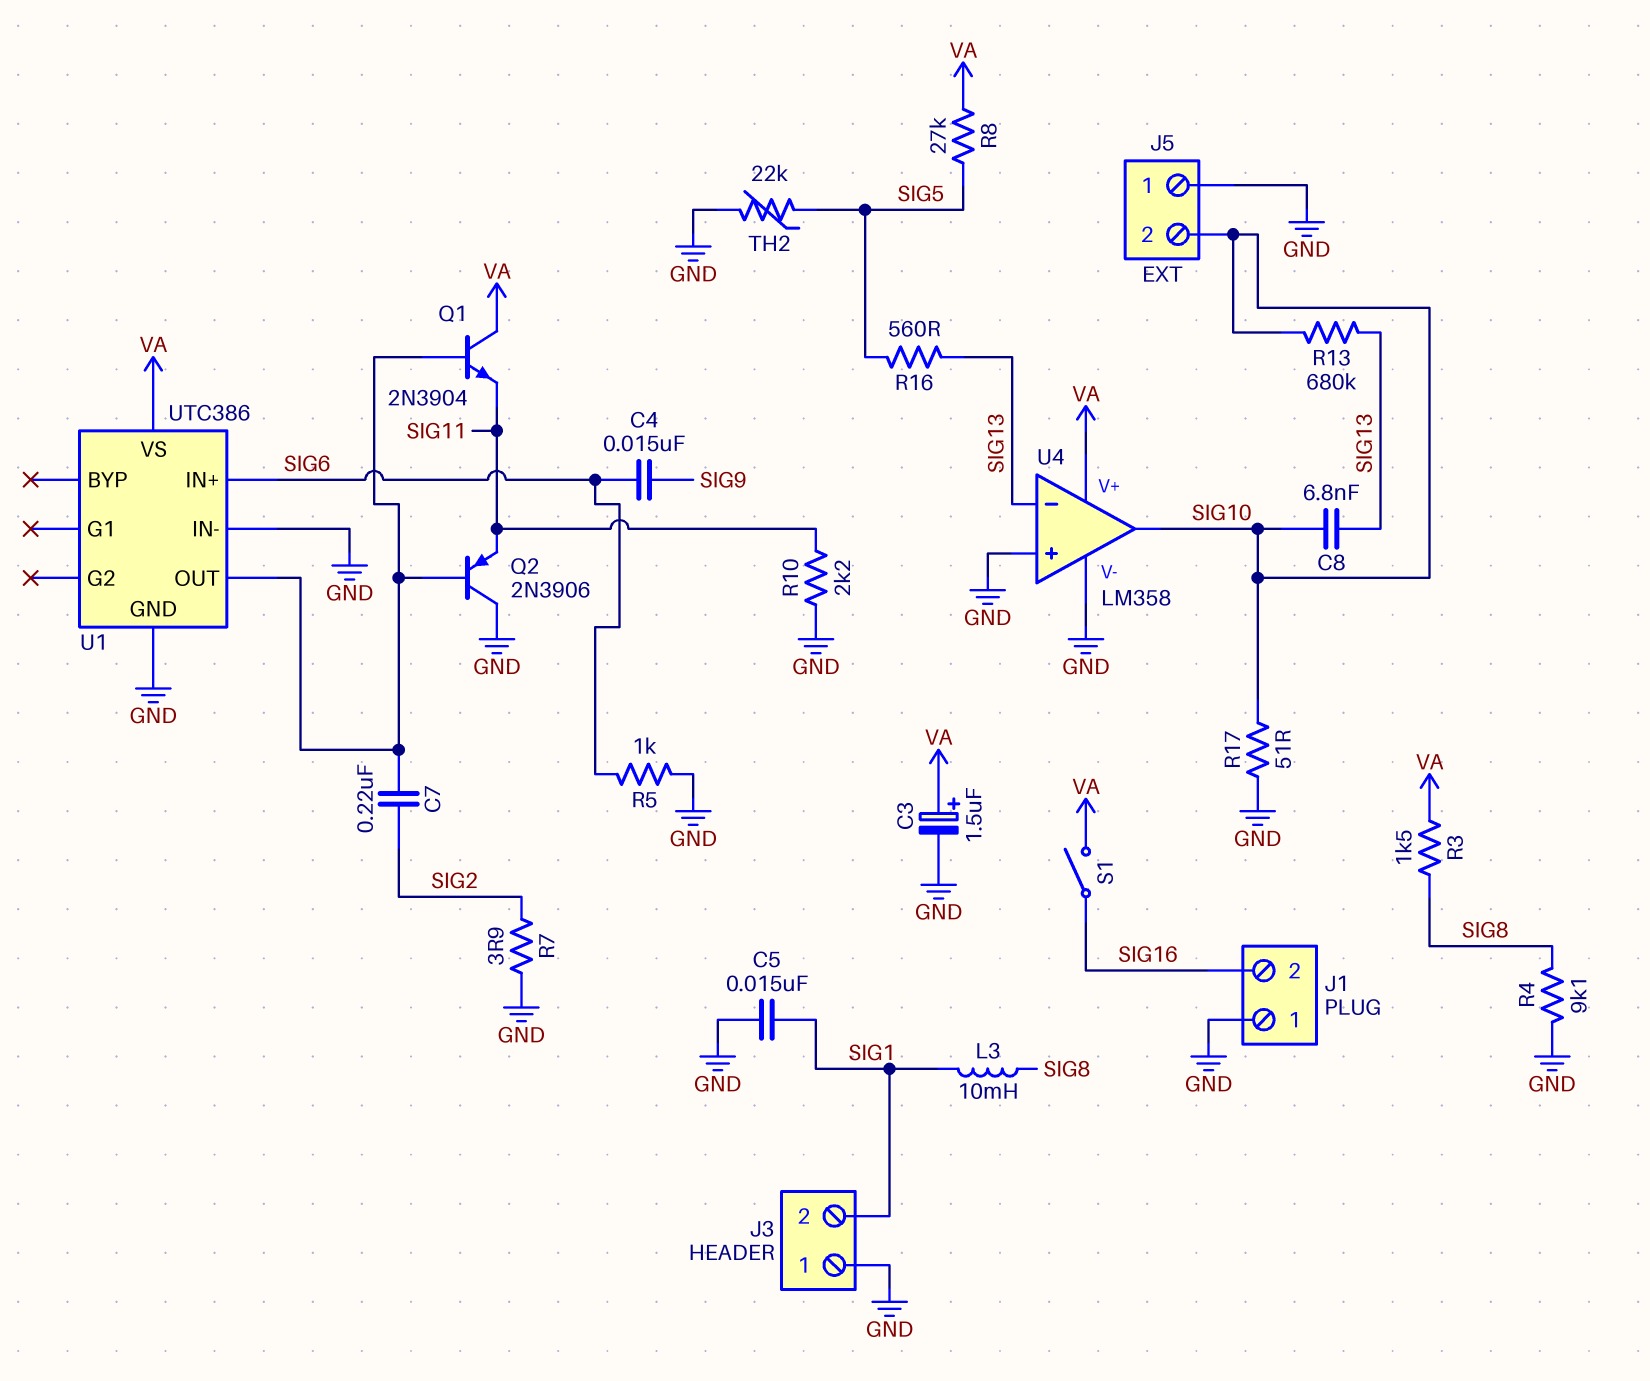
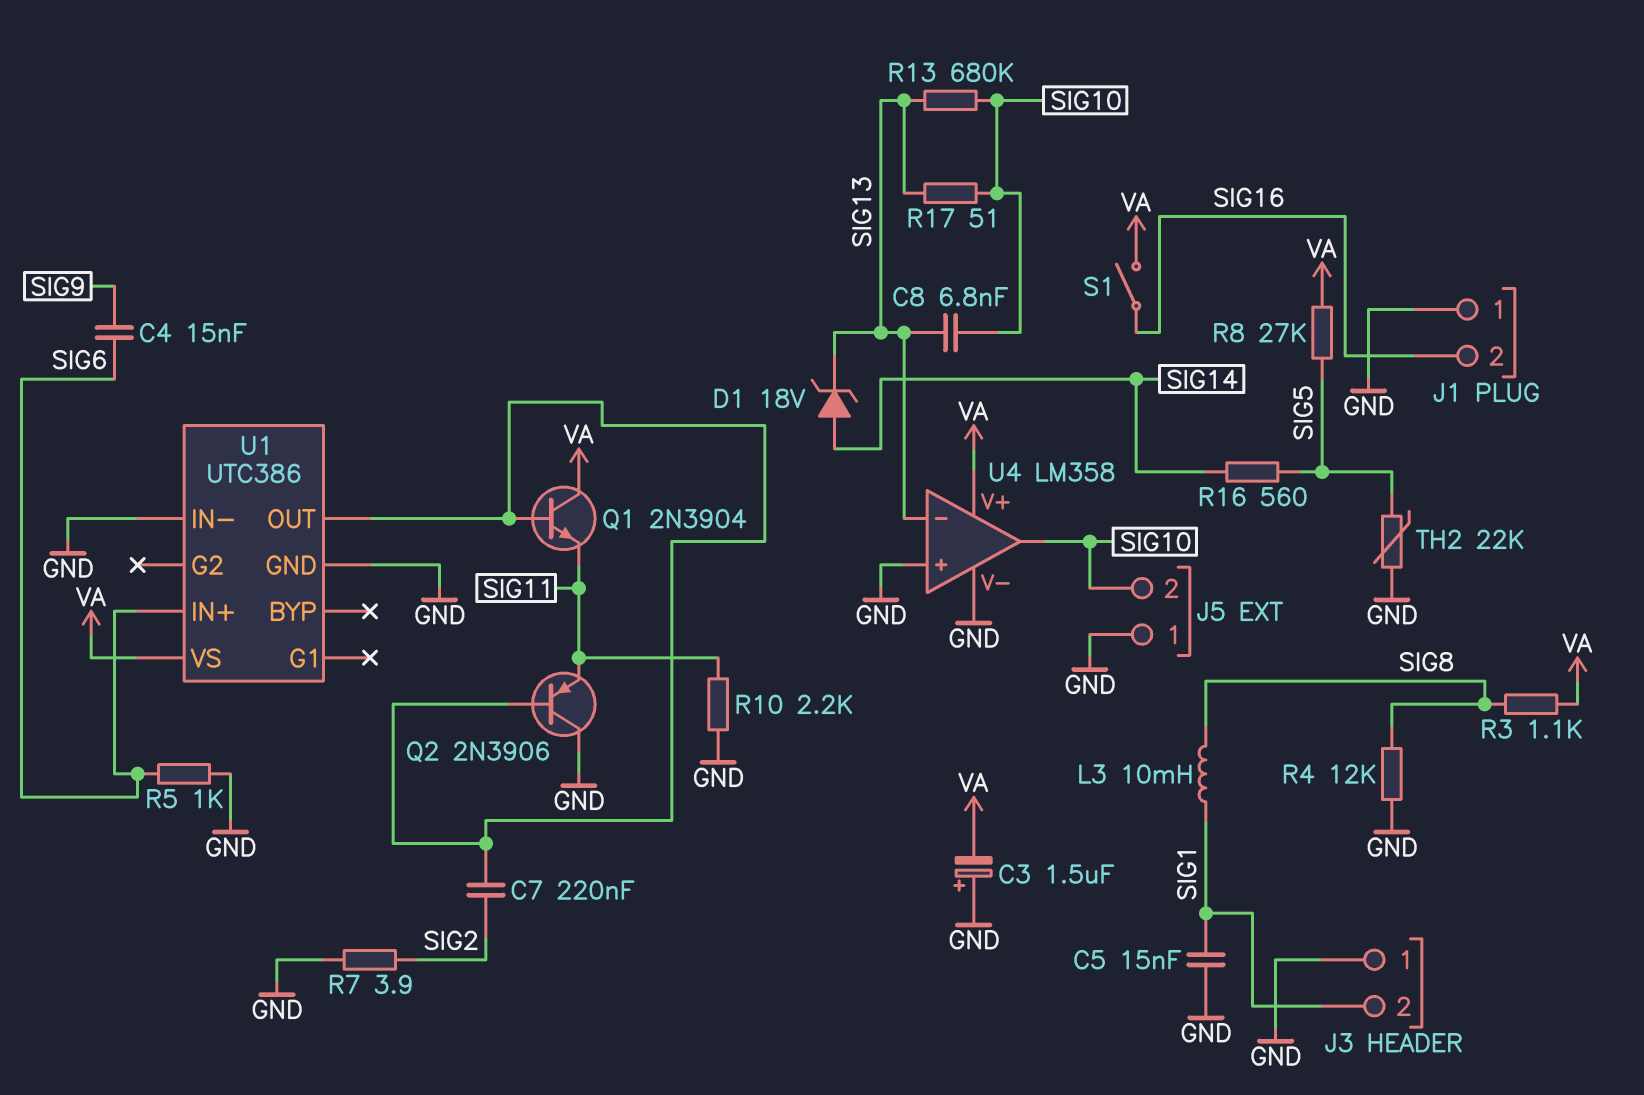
C3: 1.5uF (plus VA, minus GND) -> 1.5uF (plus GND, minus VA)
D1: none -> zener 18V (A SIG14, K SIG13)
R3: 1.5k (SIG8, VA) -> 1.1k (SIG8, VA)
R4: 9.1k (GND, SIG8) -> 12k (GND, SIG8)
R16: 560 (SIG5, SIG13) -> 560 (SIG5, SIG14)
R17: 51 (GND, SIG10) -> 51 (SIG10, SIG13)

